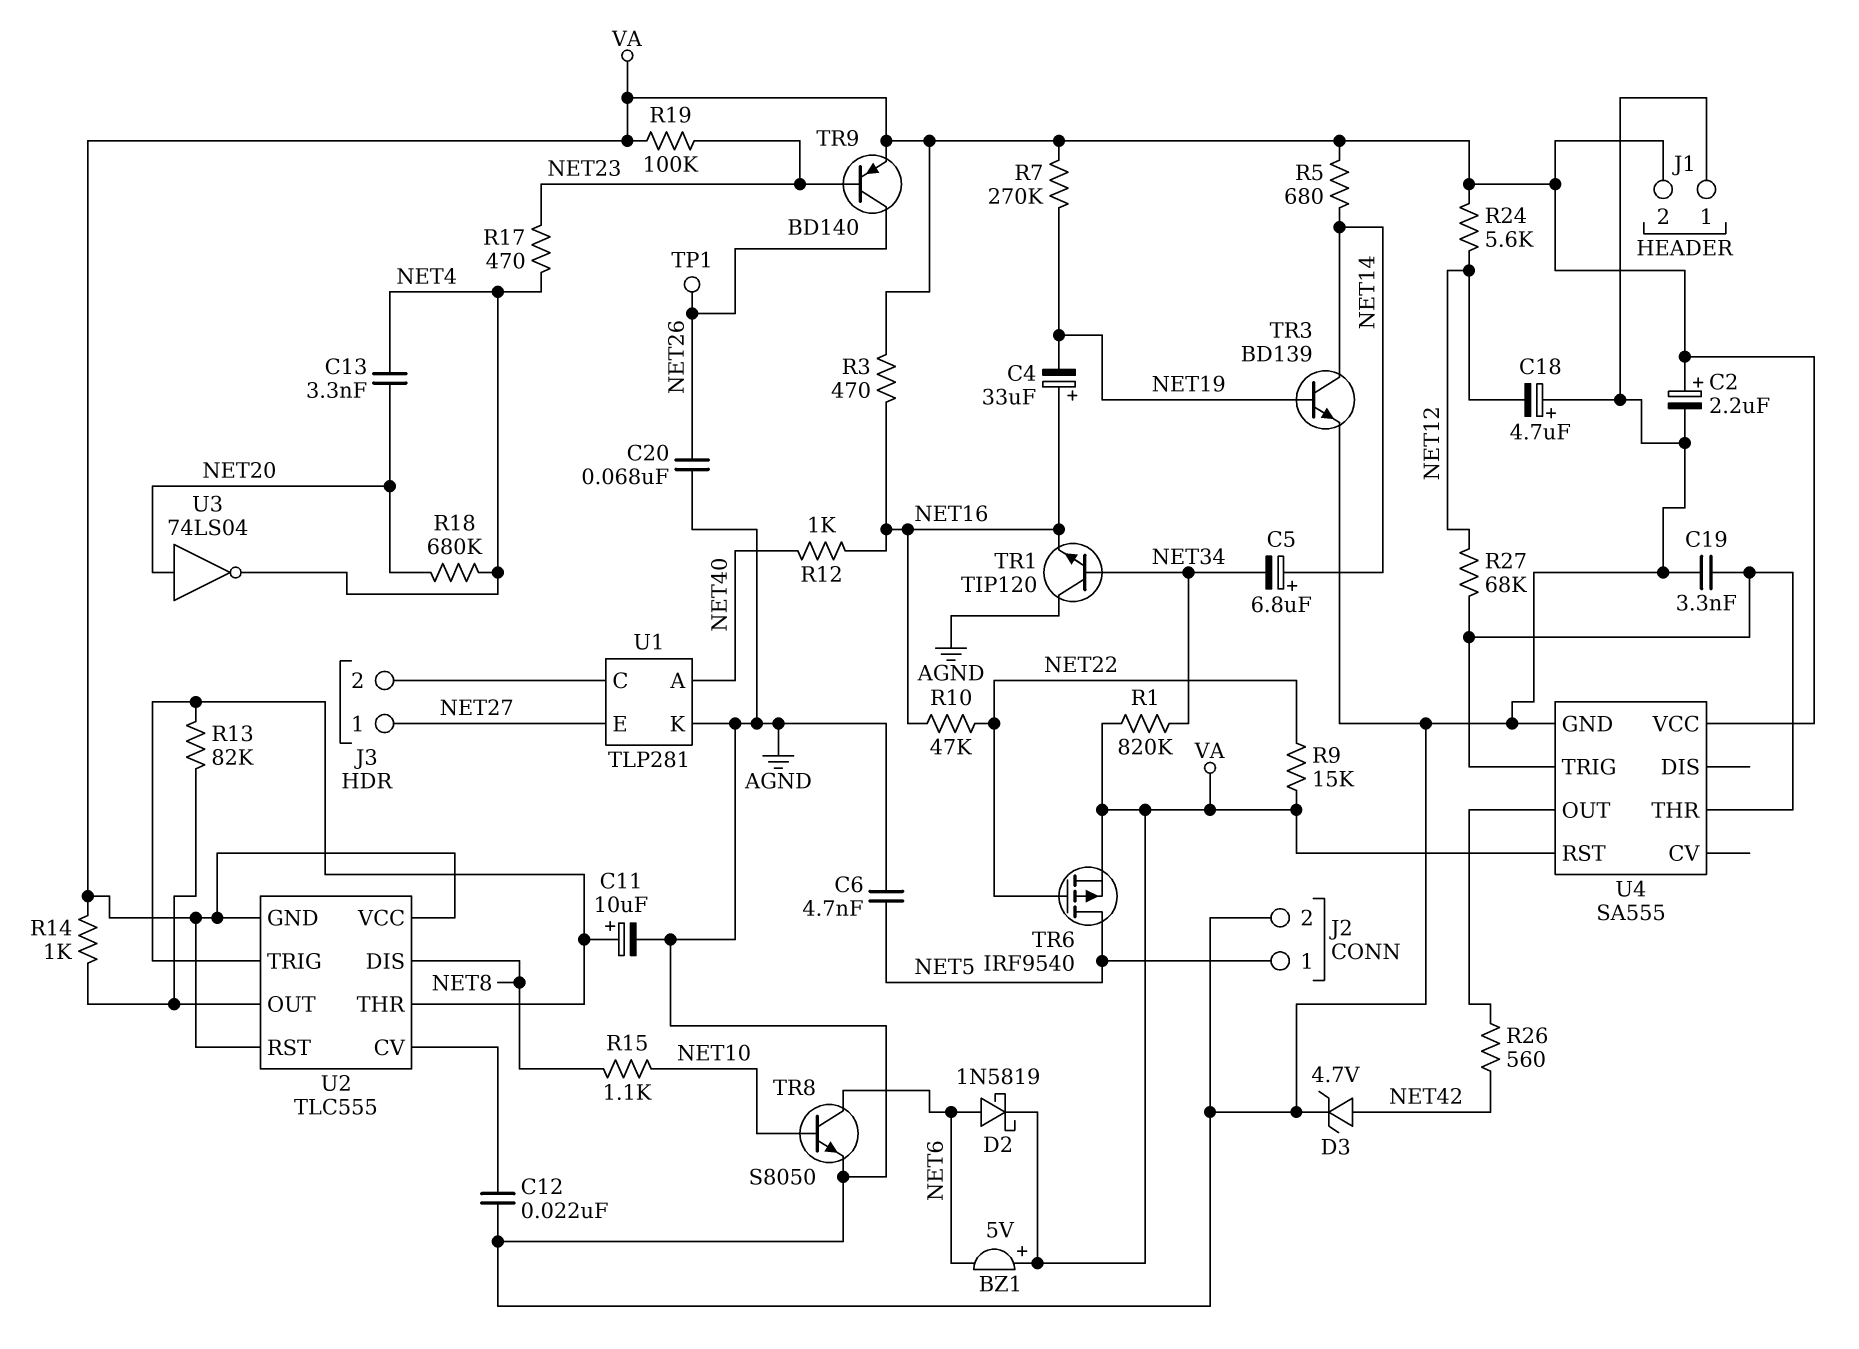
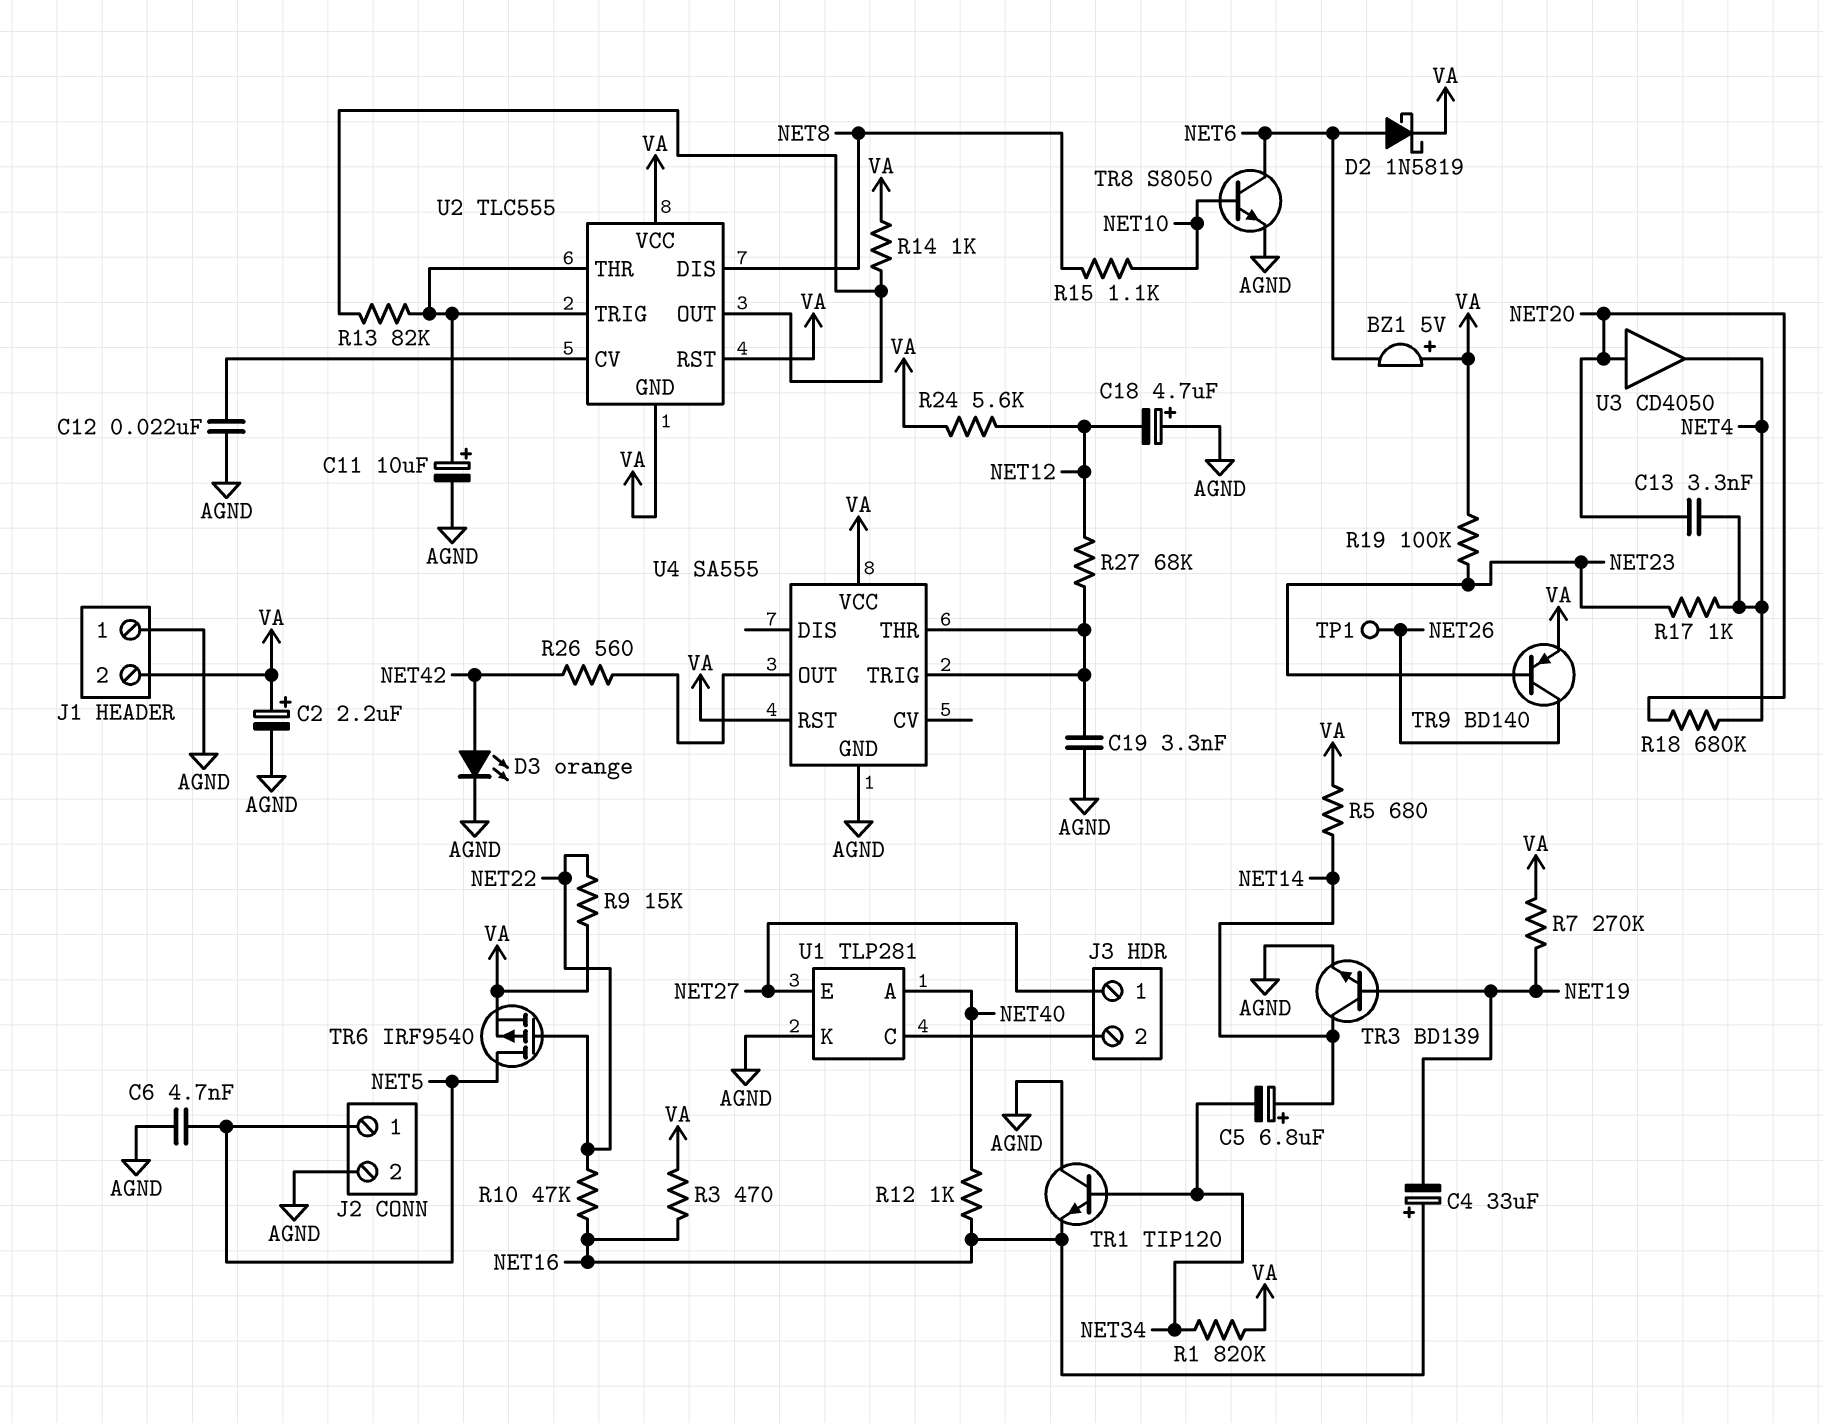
C20: 68nF (AGND, NET26) -> none
D3: zener 4.7V (A NET42, K AGND) -> LED orange (A NET42, K AGND)
R17: 470 (NET4, NET23) -> 1k (NET4, NET23)
U3: NOT 74LS04 (in NET20, out NET4) -> buffer CD4050 (in NET20, out NET4)

